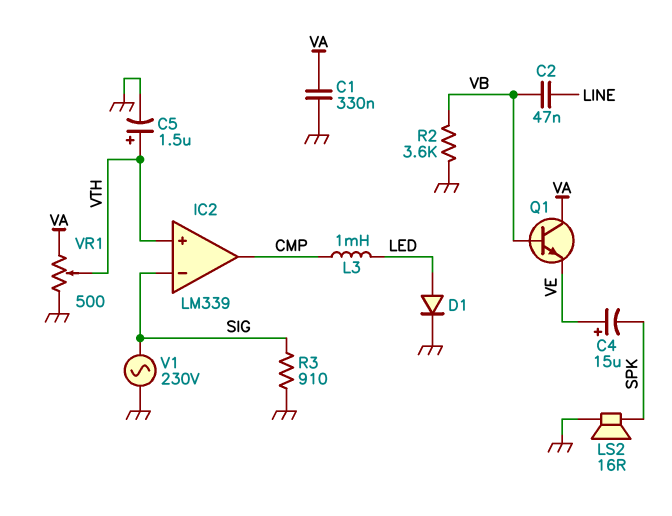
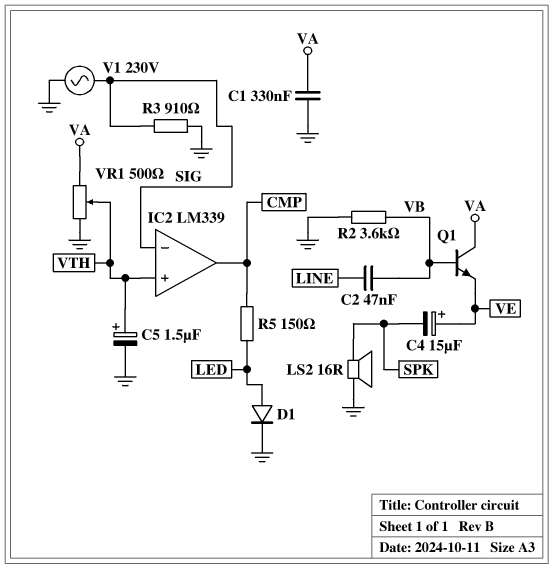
L3: 1mH (CMP, LED) -> none
R5: none -> 150 (CMP, LED)

